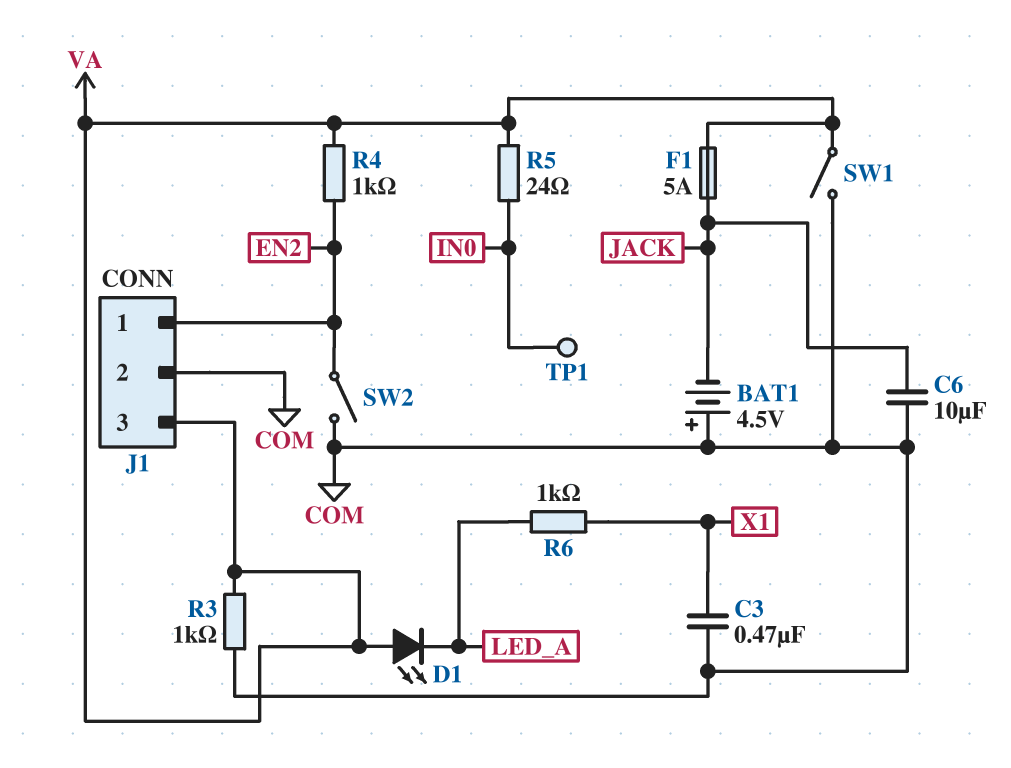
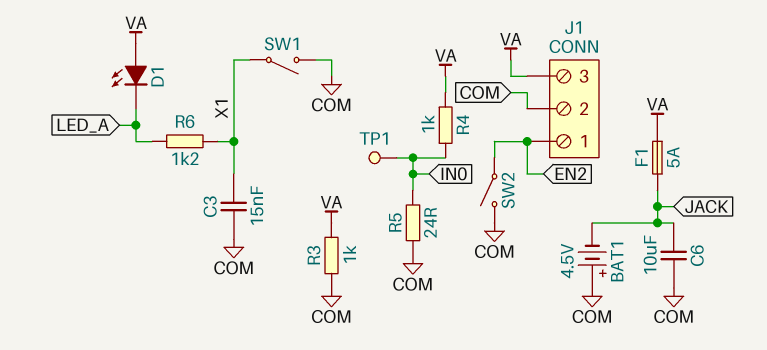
C3: 470nF (COM, X1) -> 15nF (COM, X1)
R4: 1k (EN2, VA) -> 1k (IN0, VA)
R5: 24 (IN0, VA) -> 24 (COM, IN0)
R6: 1k (LED_A, X1) -> 1.2k (LED_A, X1)
SW1: switch (COM, VA) -> switch (COM, X1)

